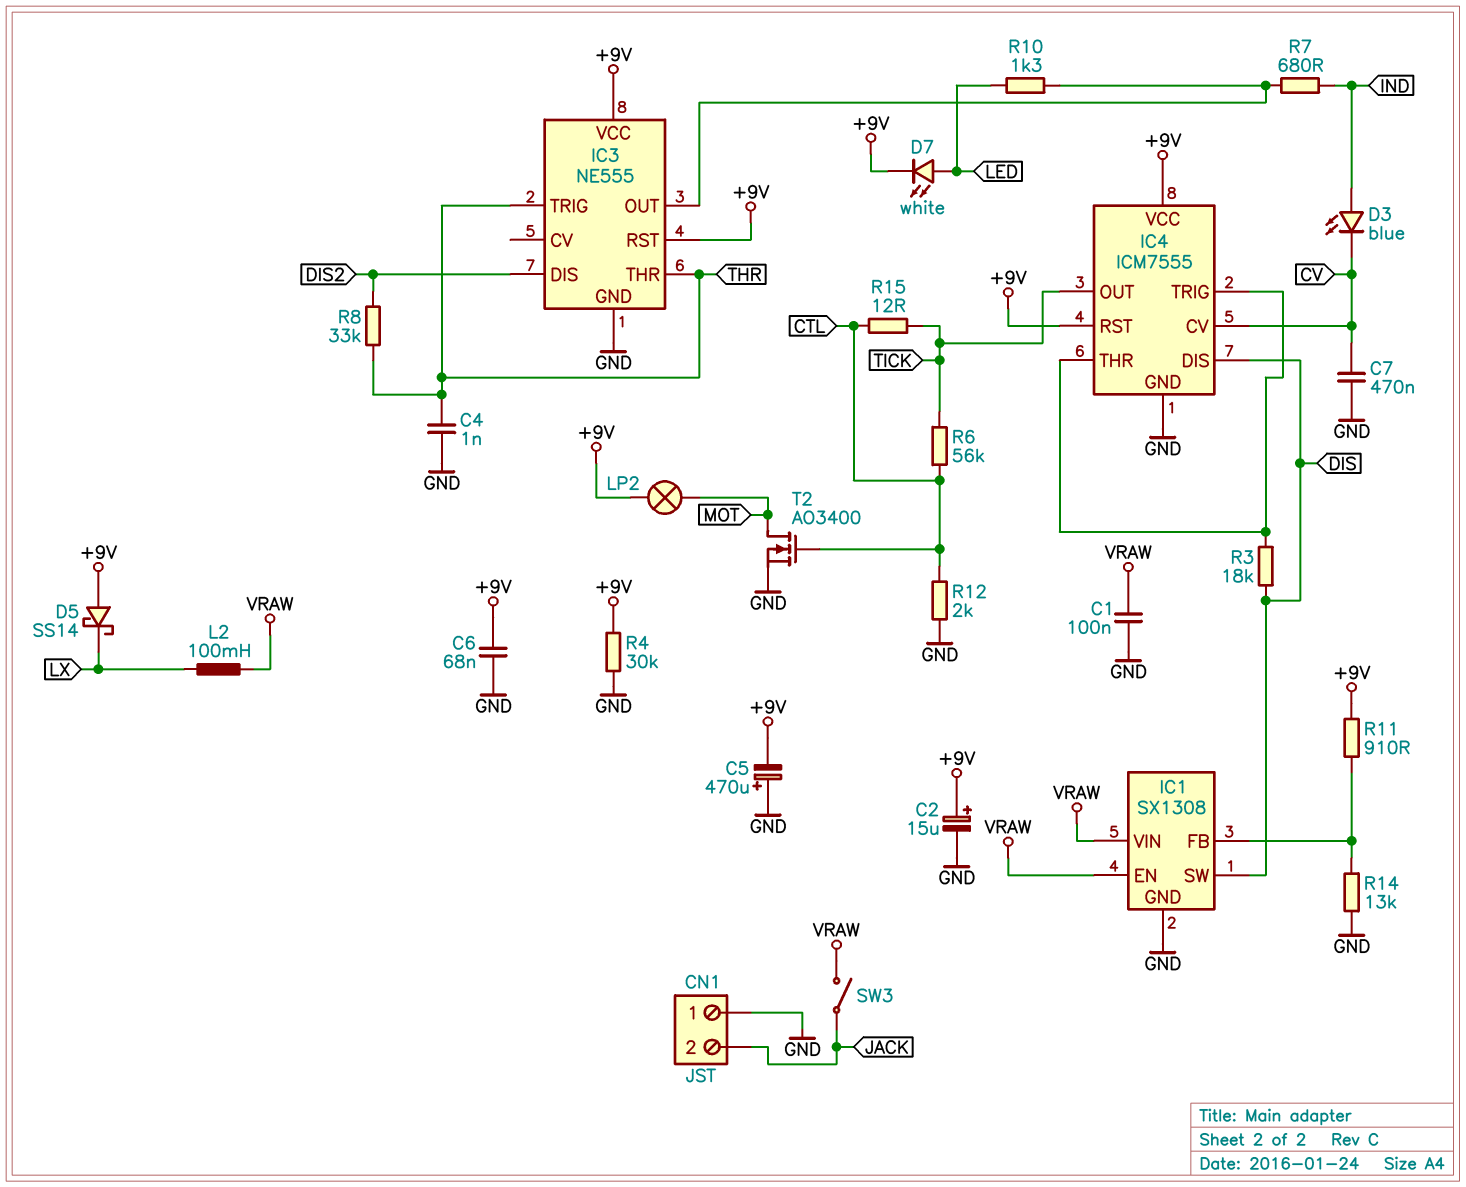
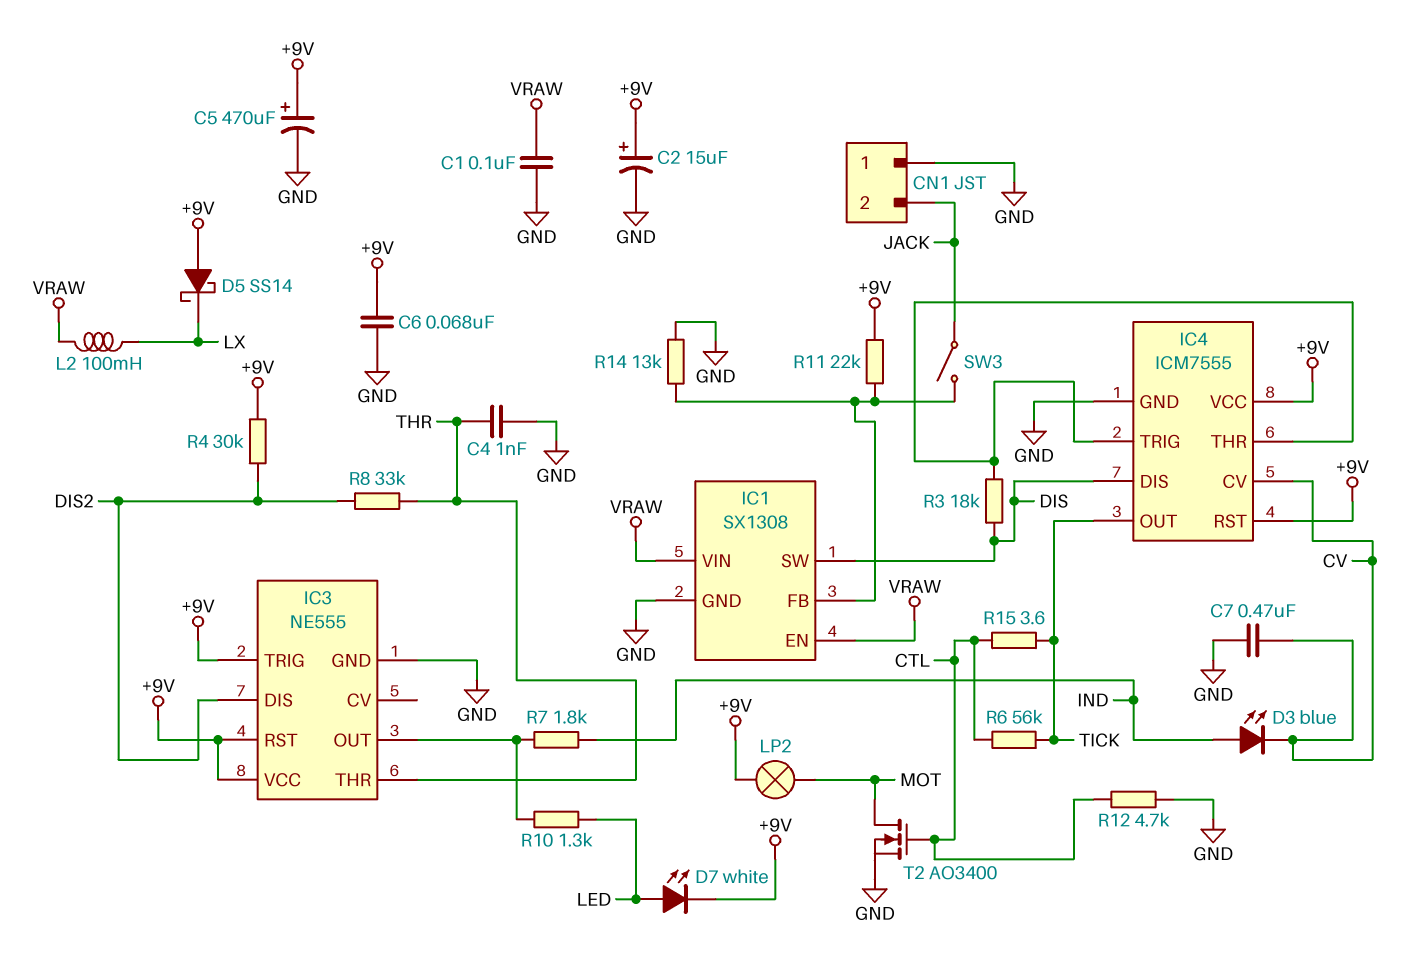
C5: 470uF (plus GND, minus +9V) -> 470uF (plus +9V, minus GND)
IC3 pin TRIG: THR -> +9V
R4: 30k (+9V, GND) -> 30k (+9V, DIS2)
R7: 680 (IC3/OUT, IND) -> 1.8k (IC3/OUT, IND)
R11: 910 (+9V, IC1/FB) -> 22k (+9V, IC1/FB)
R12: 2k (CTL, GND) -> 4.7k (CTL, GND)
R15: 12 (CTL, TICK) -> 3.6 (CTL, TICK)
SW3: switch (JACK, VRAW) -> switch (IC1/FB, JACK)

